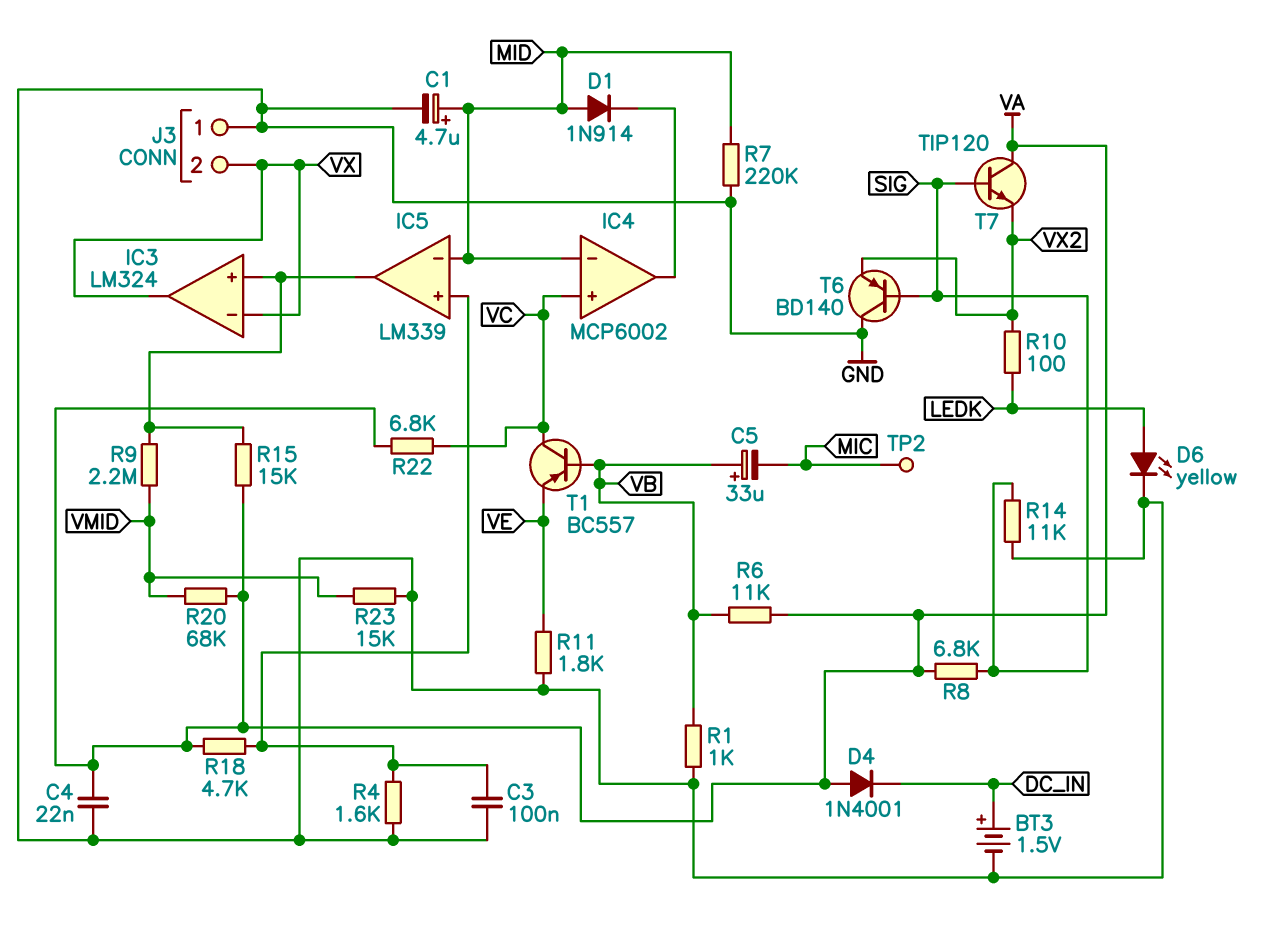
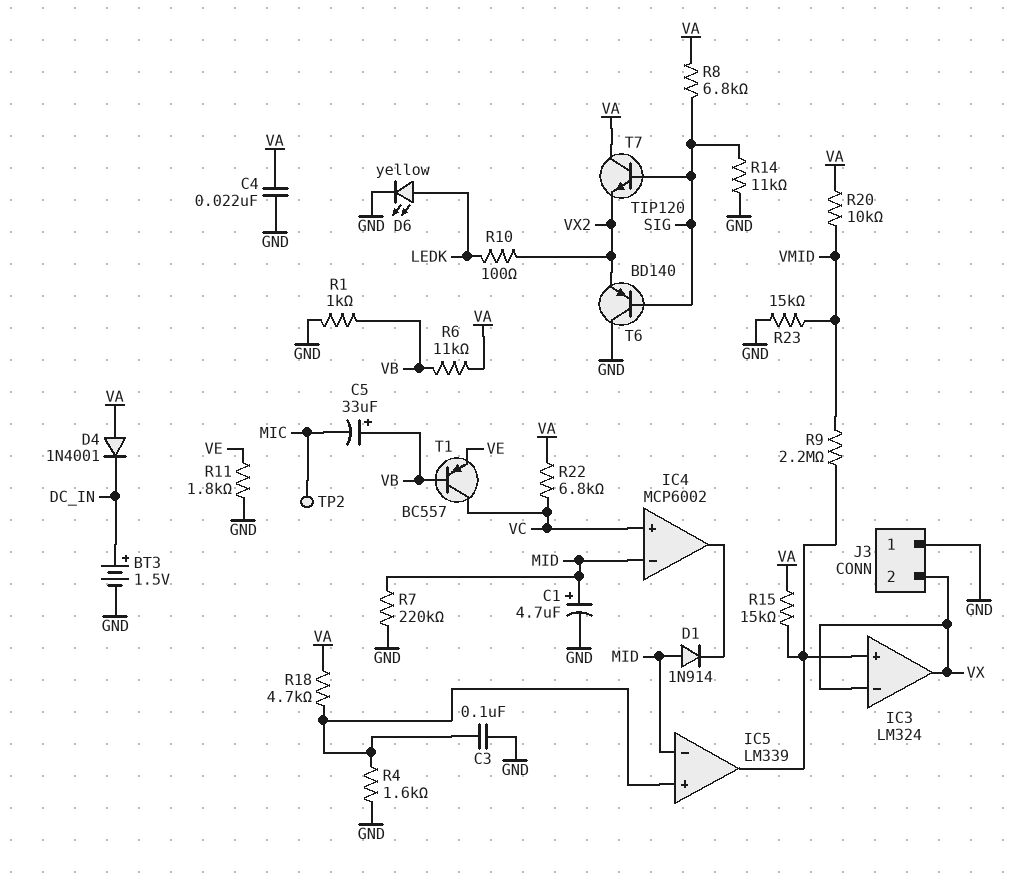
R20: 68k (VA, VMID) -> 10k (VA, VMID)

